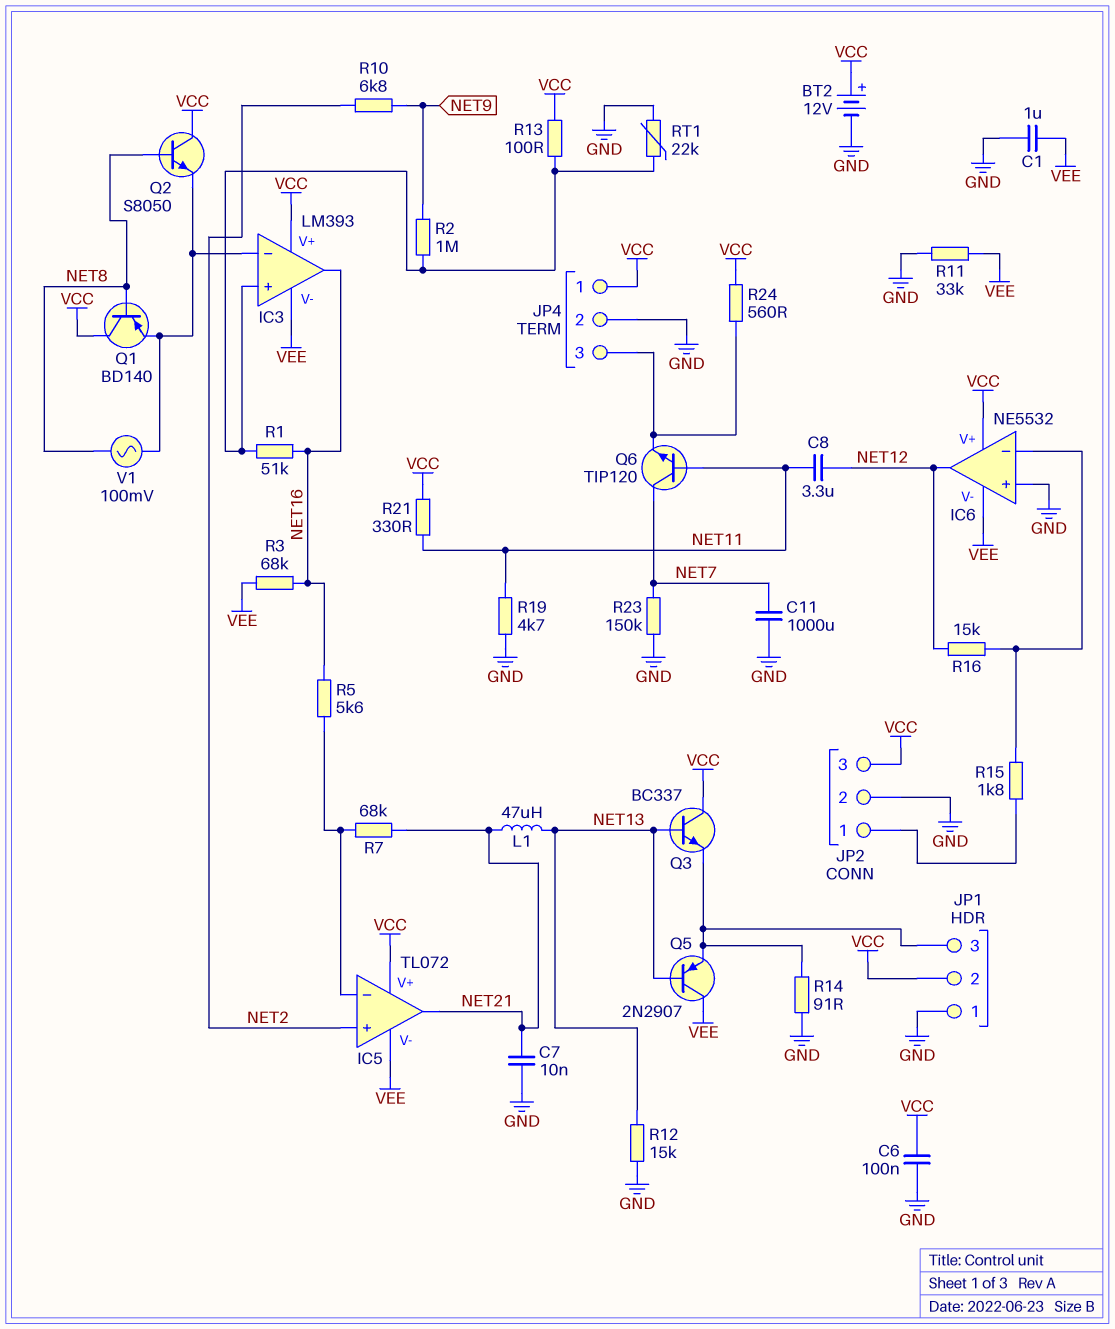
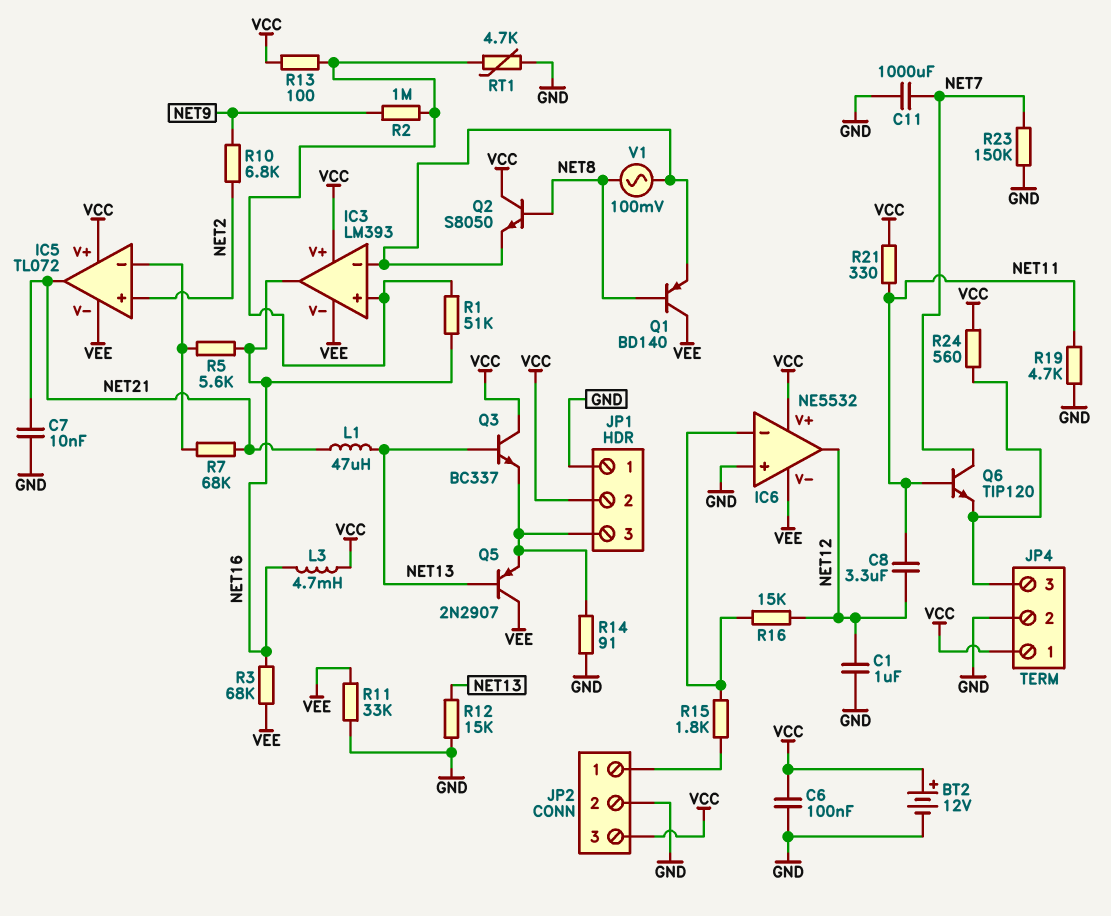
C1: 1uF (GND, VEE) -> 1uF (GND, NET12)
L3: none -> 4.7mH (NET16, VCC)
Q1: PNP BD140 (B NET8, C VCC, E IC3/in-) -> PNP BD140 (B NET8, C VEE, E IC3/in-)
RT1: 22k (GND, IC3/in+) -> 4.7k (GND, IC3/in+)

